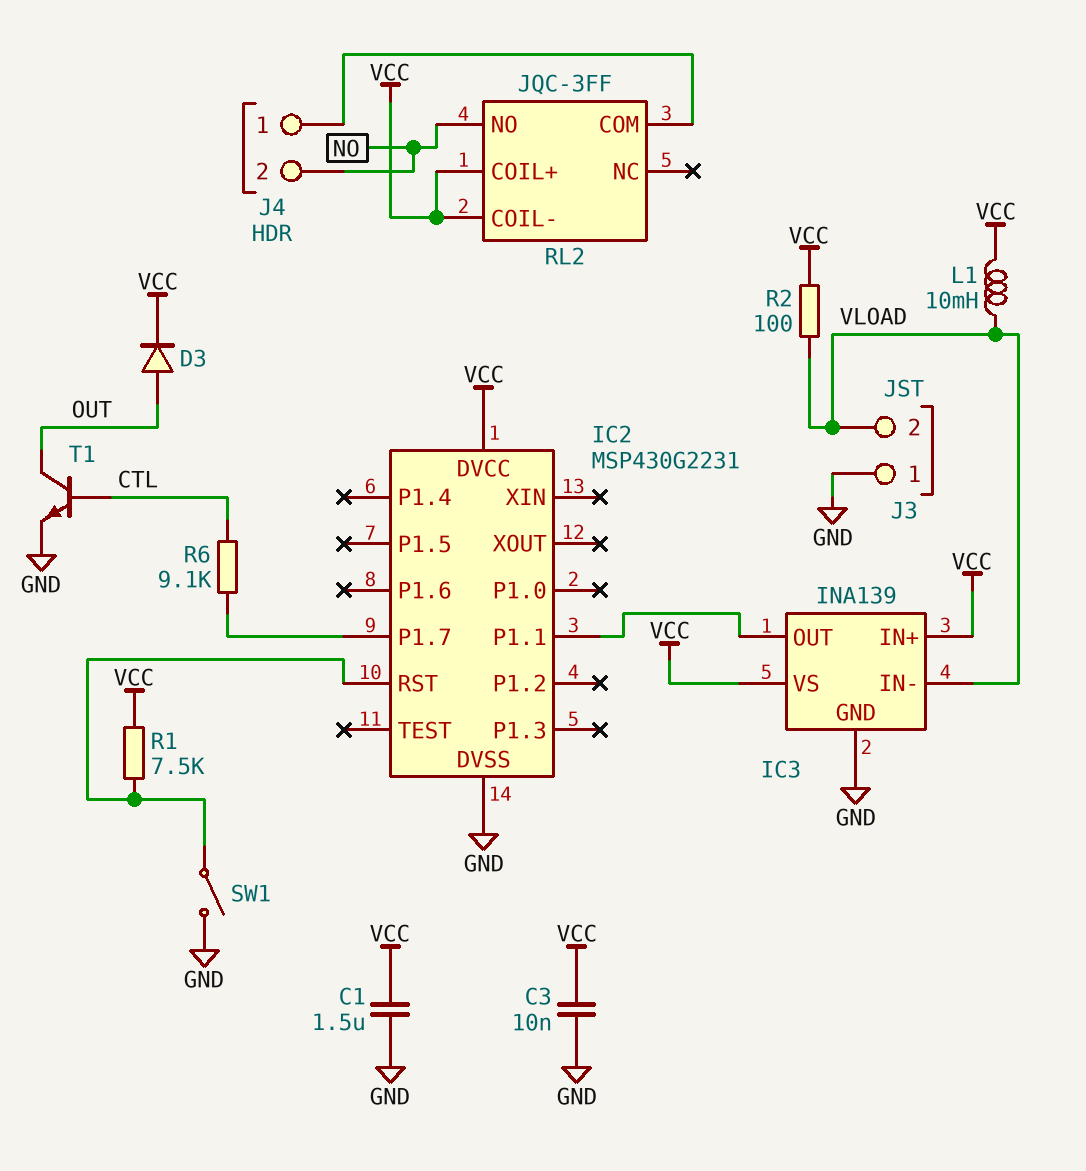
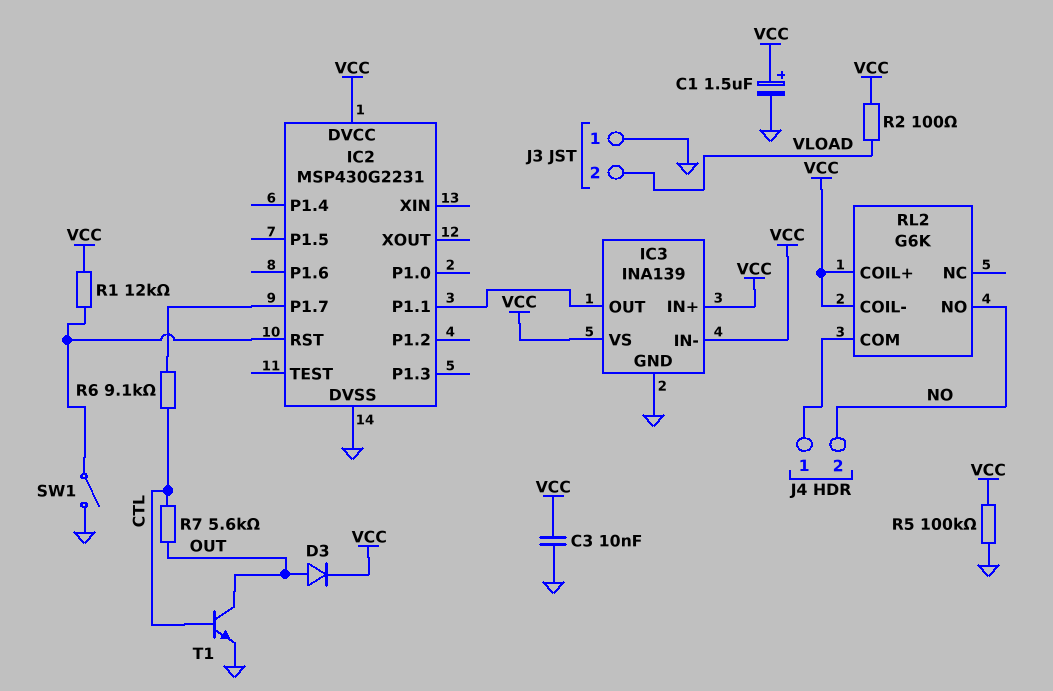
C1: 1.5uF (GND, VCC) -> 1.5uF (plus VCC, minus GND)
IC3 pin IN-: VLOAD -> VCC
L1: 10mH (VCC, VLOAD) -> none
R1: 7.5k (IC2/RST, VCC) -> 12k (IC2/RST, VCC)
R5: none -> 100k (GND, VCC)
R7: none -> 5.6k (CTL, OUT)
RL2: JQC-3FF -> G6K

